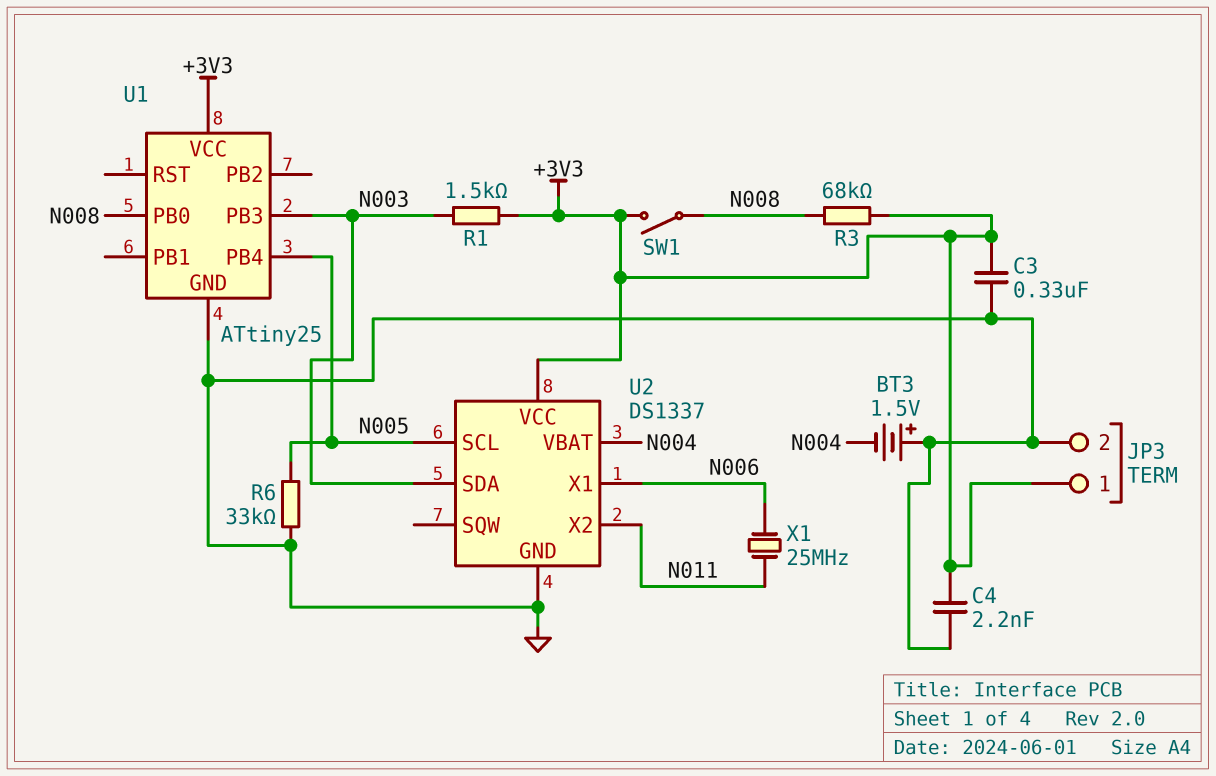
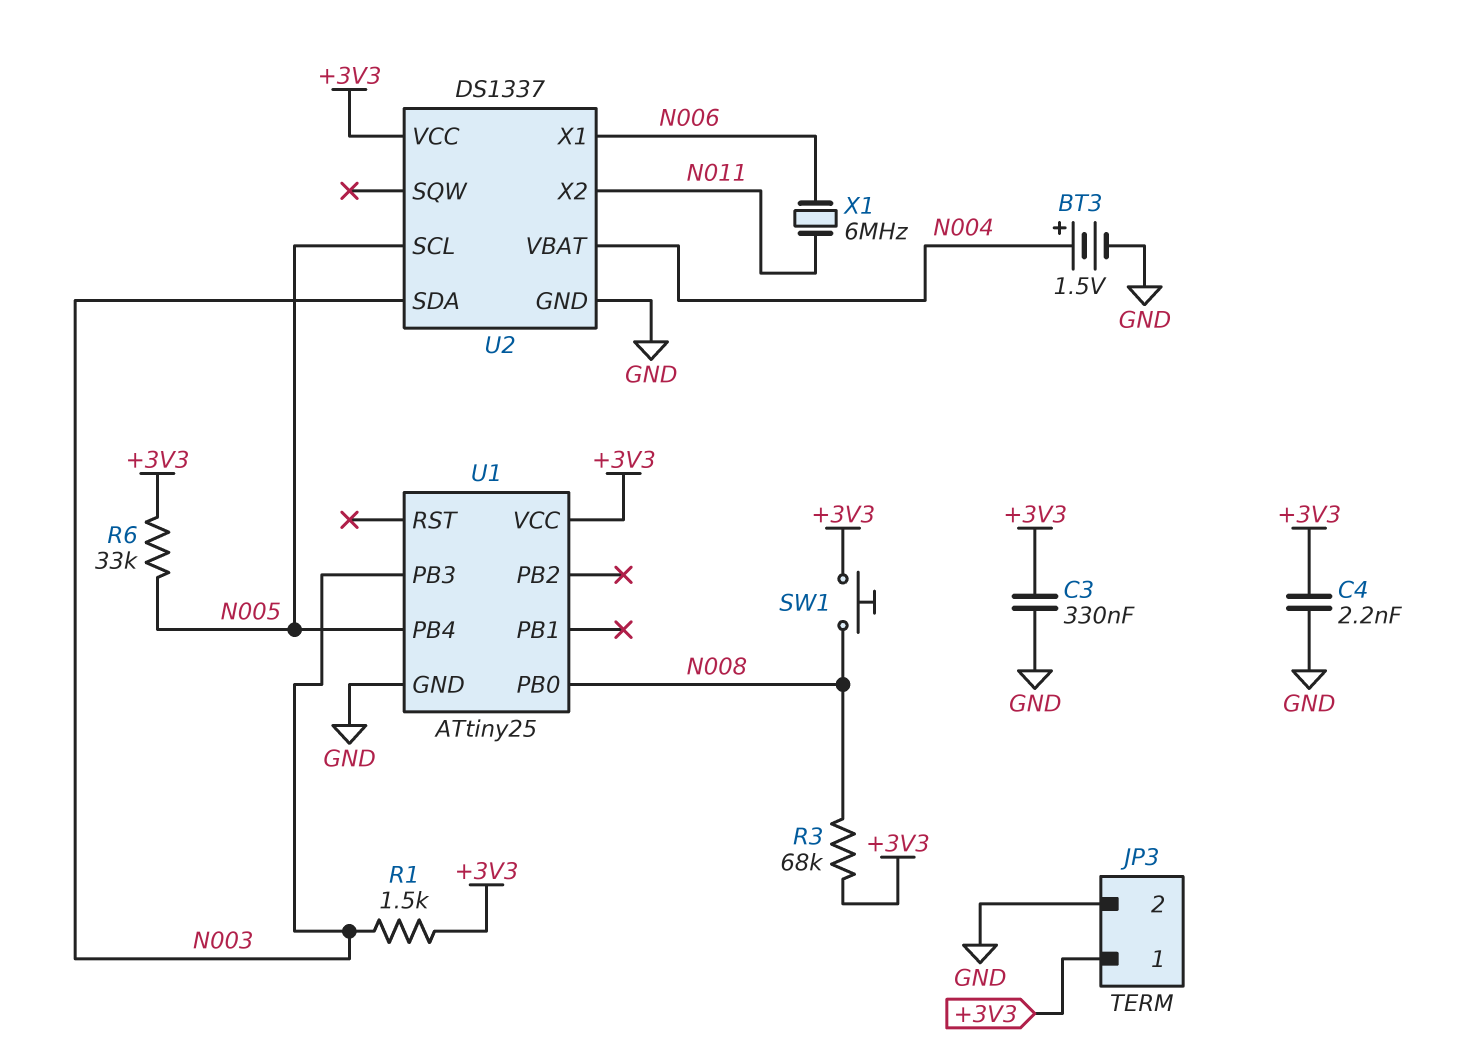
BT3: 1.5V (plus GND, minus N004) -> 1.5V (plus N004, minus GND)
R6: 33k (GND, N005) -> 33k (+3V3, N005)
SW1: switch (+3V3, N008) -> button (+3V3, N008)
X1: 25MHz (N006, N011) -> 6MHz (N006, N011)

